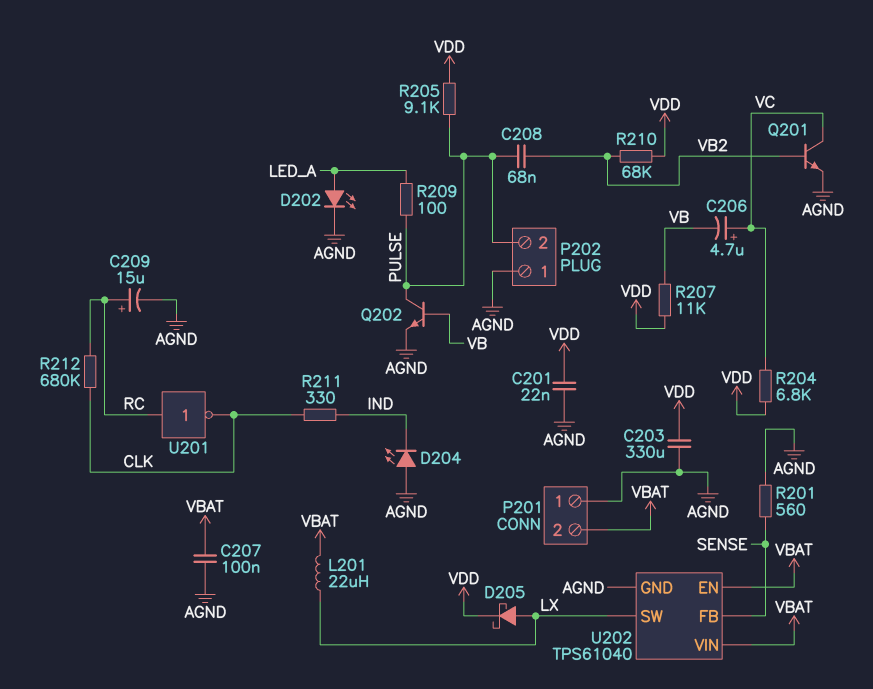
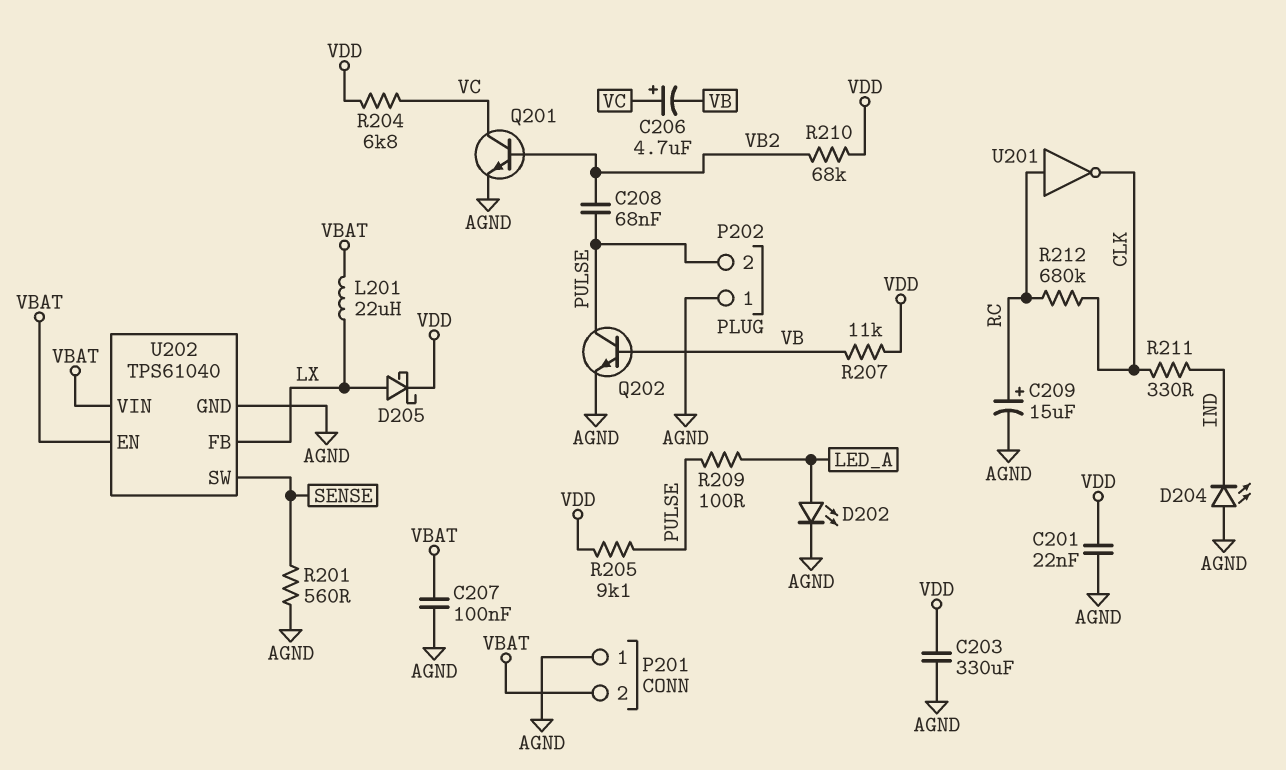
U202 pin FB: SENSE -> LX
U202 pin SW: LX -> SENSE

